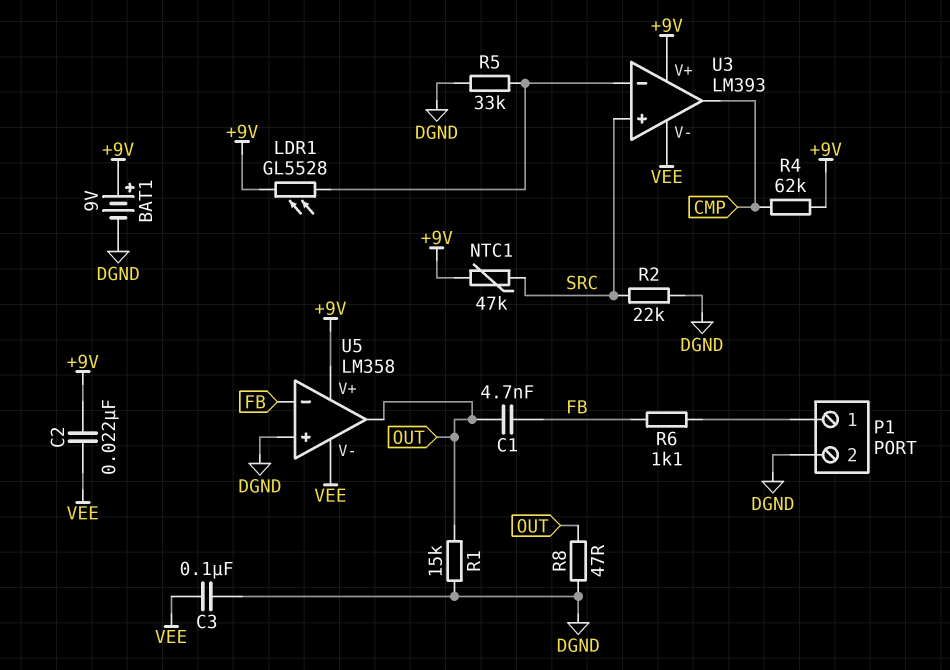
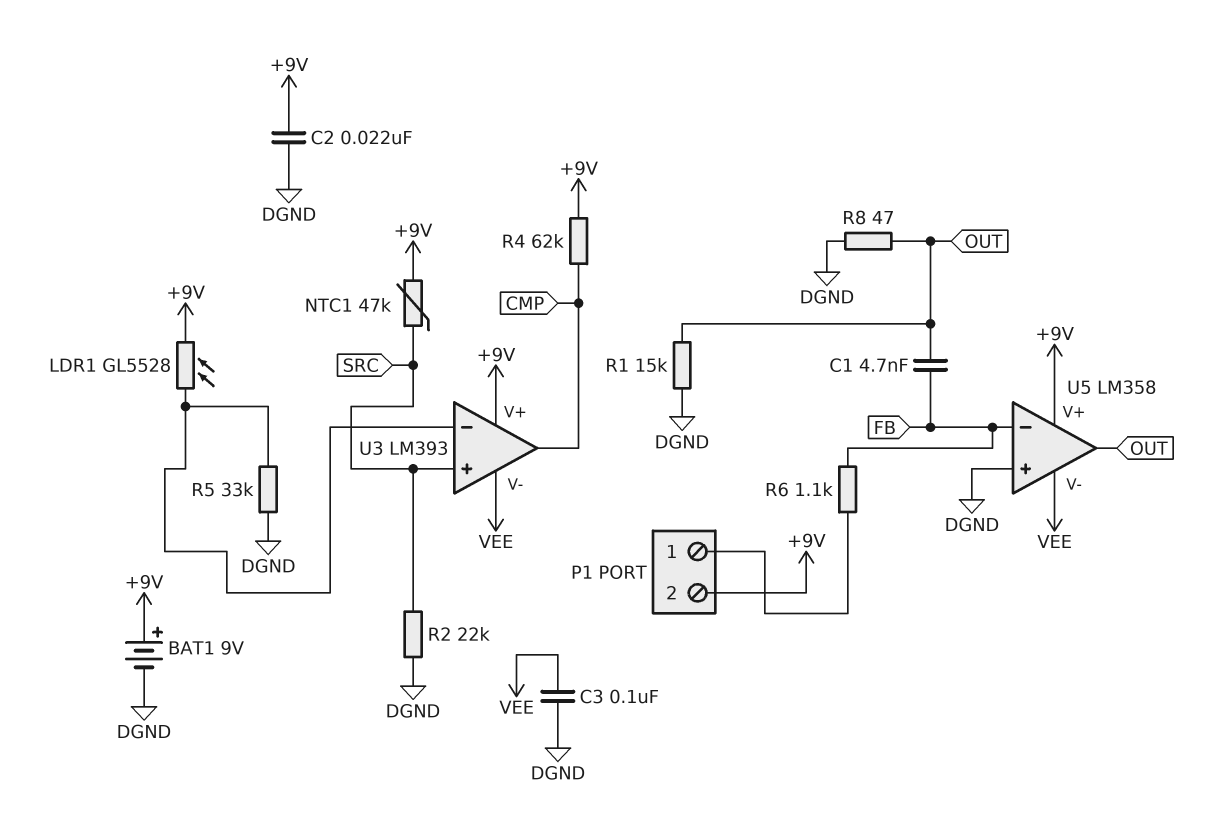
C2: 22nF (+9V, VEE) -> 22nF (+9V, DGND)
P1 pin 2: DGND -> +9V

